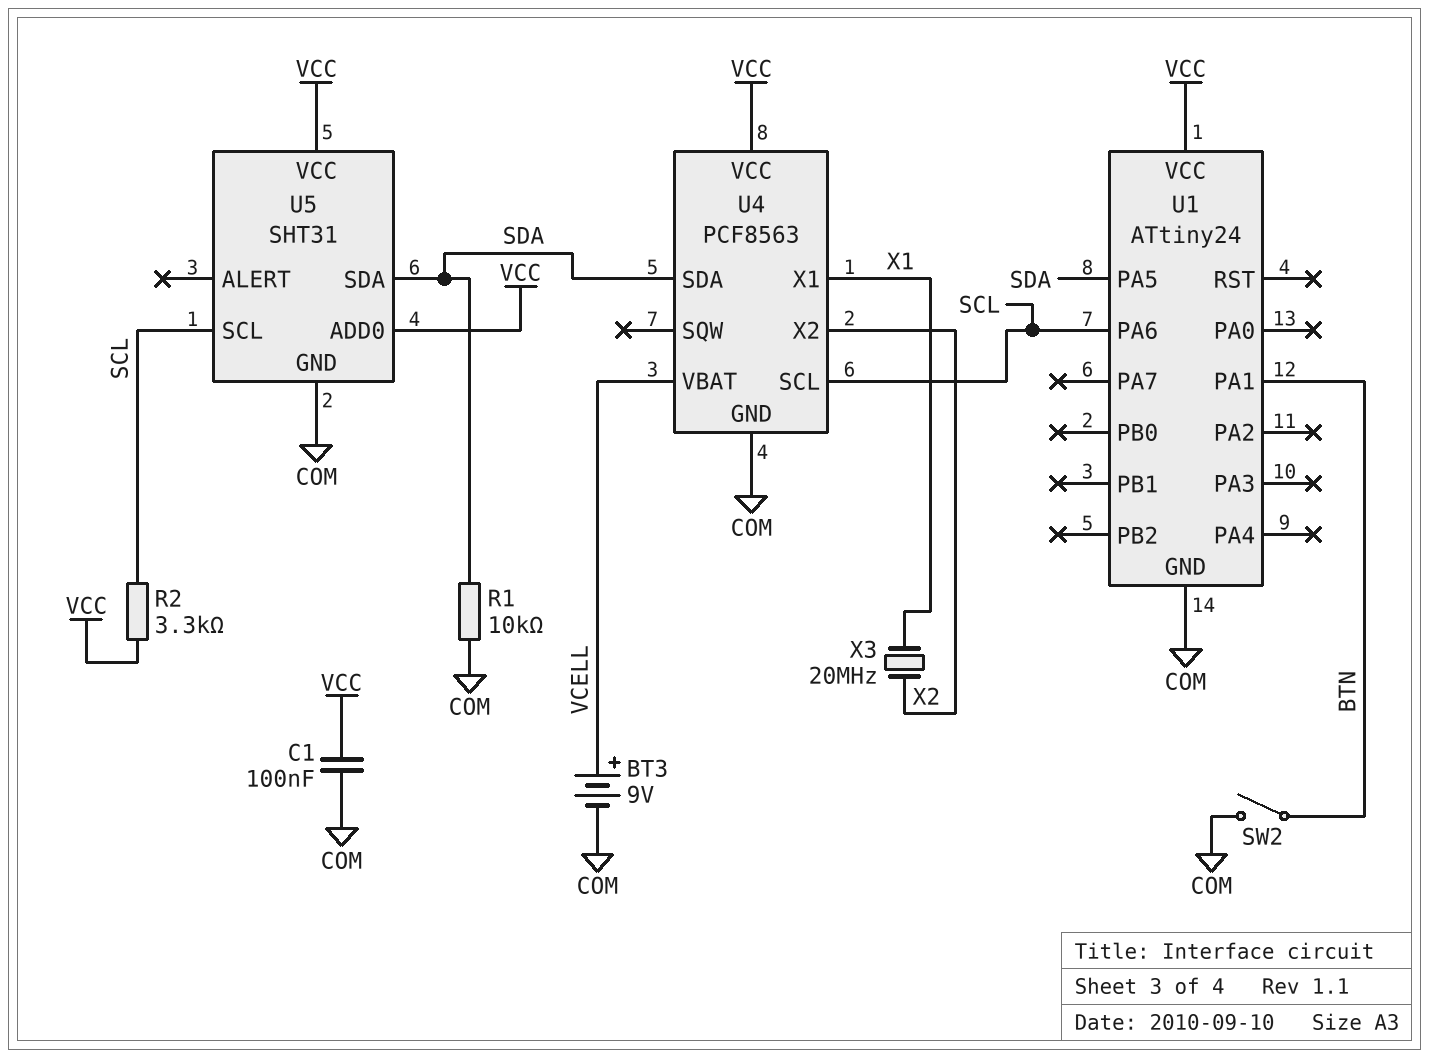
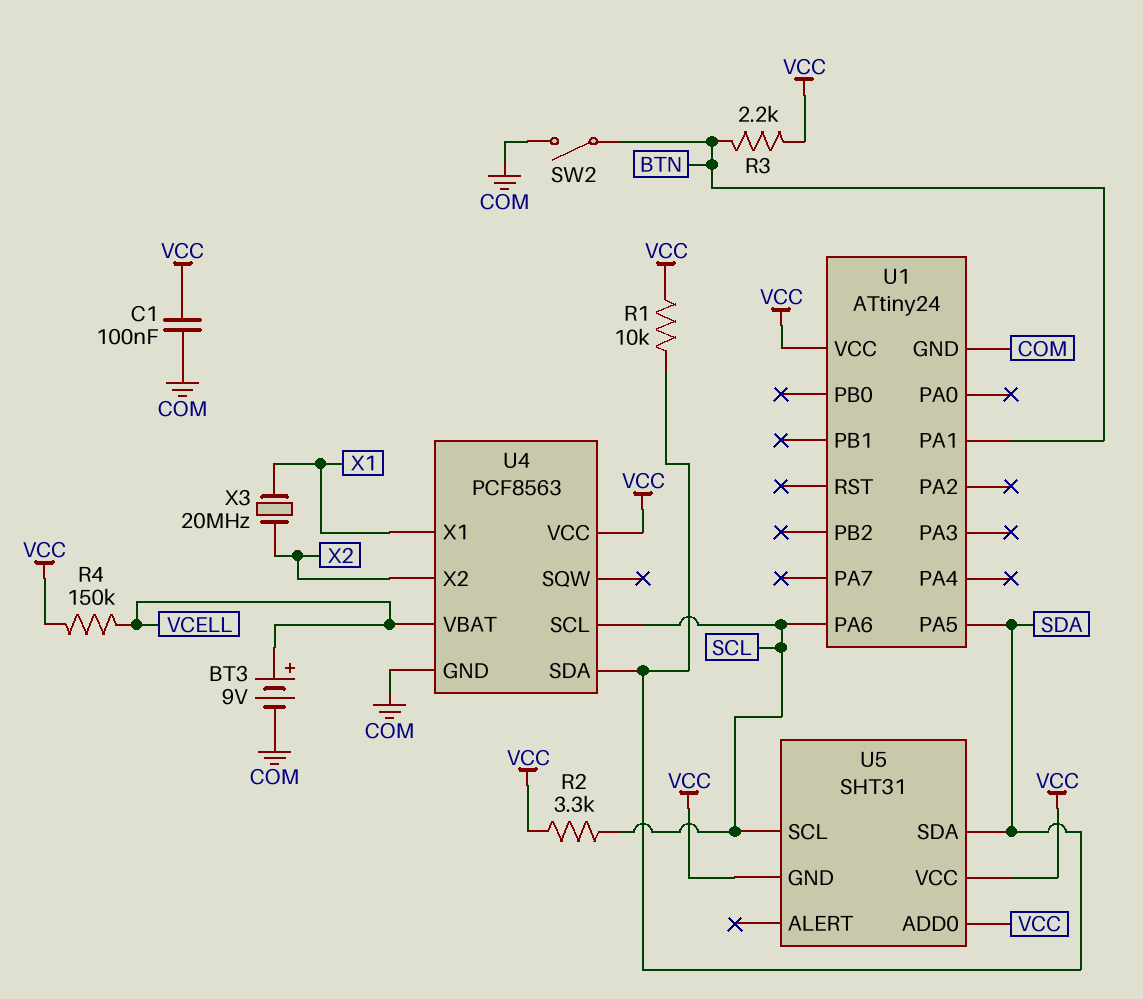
R1: 10k (COM, SDA) -> 10k (SDA, VCC)
R3: none -> 2.2k (BTN, VCC)
R4: none -> 150k (VCC, VCELL)
U5 pin GND: COM -> VCC

